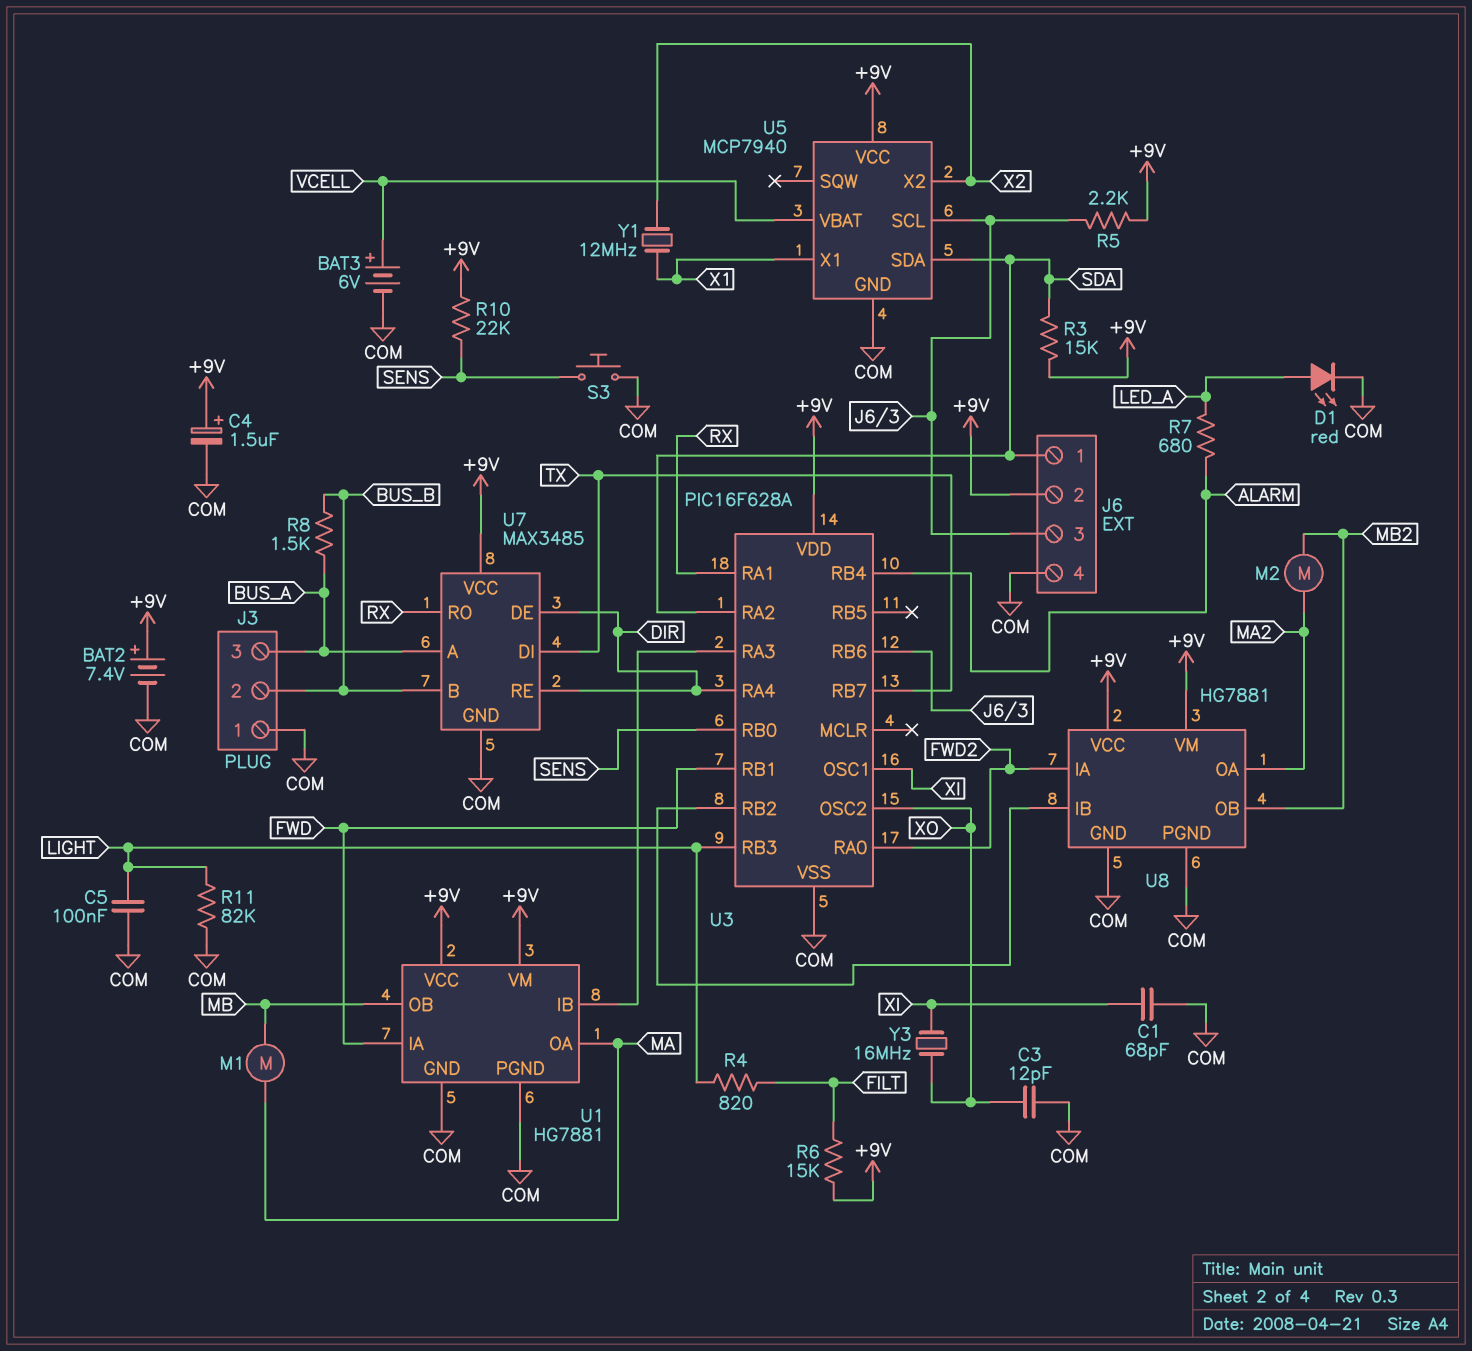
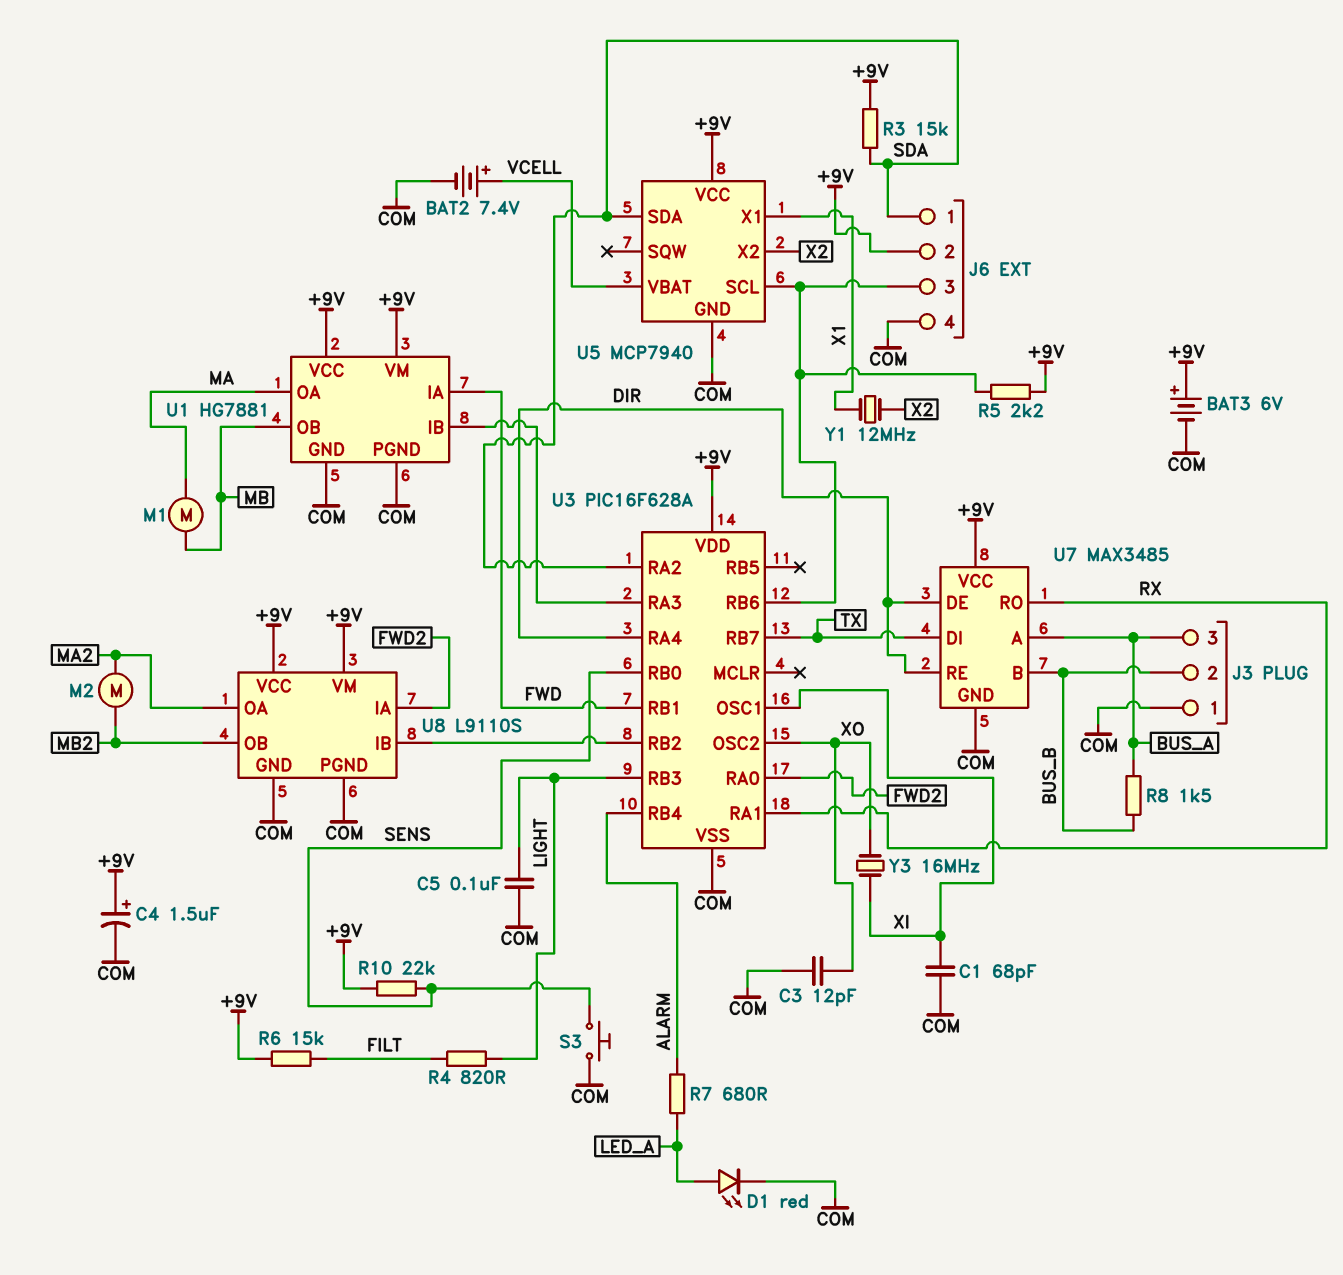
BAT2: 7.4V (plus +9V, minus COM) -> 7.4V (plus VCELL, minus COM)
BAT3: 6V (plus VCELL, minus COM) -> 6V (plus +9V, minus COM)
R11: 82k (COM, LIGHT) -> none
U8: HG7881 -> L9110S

